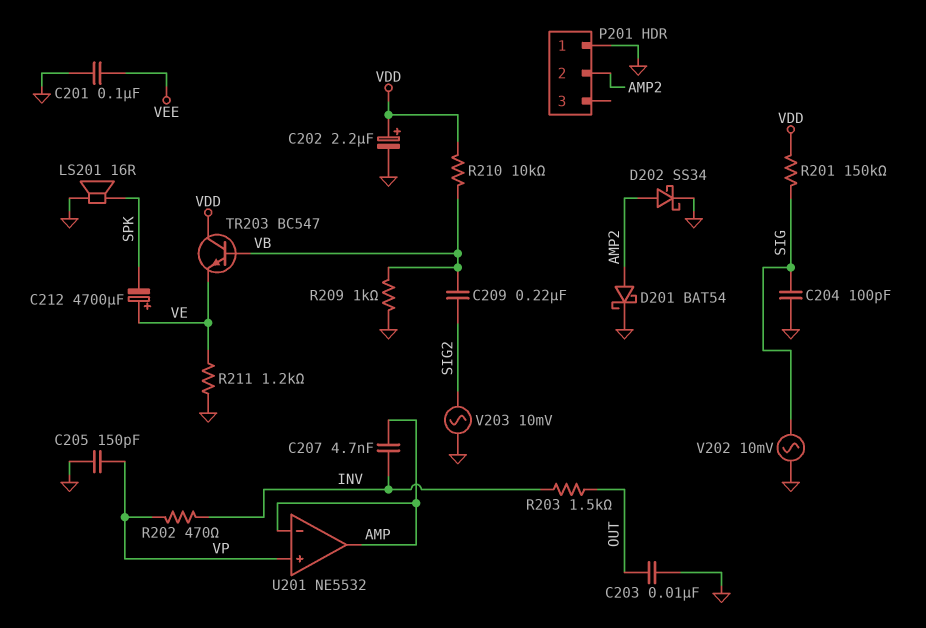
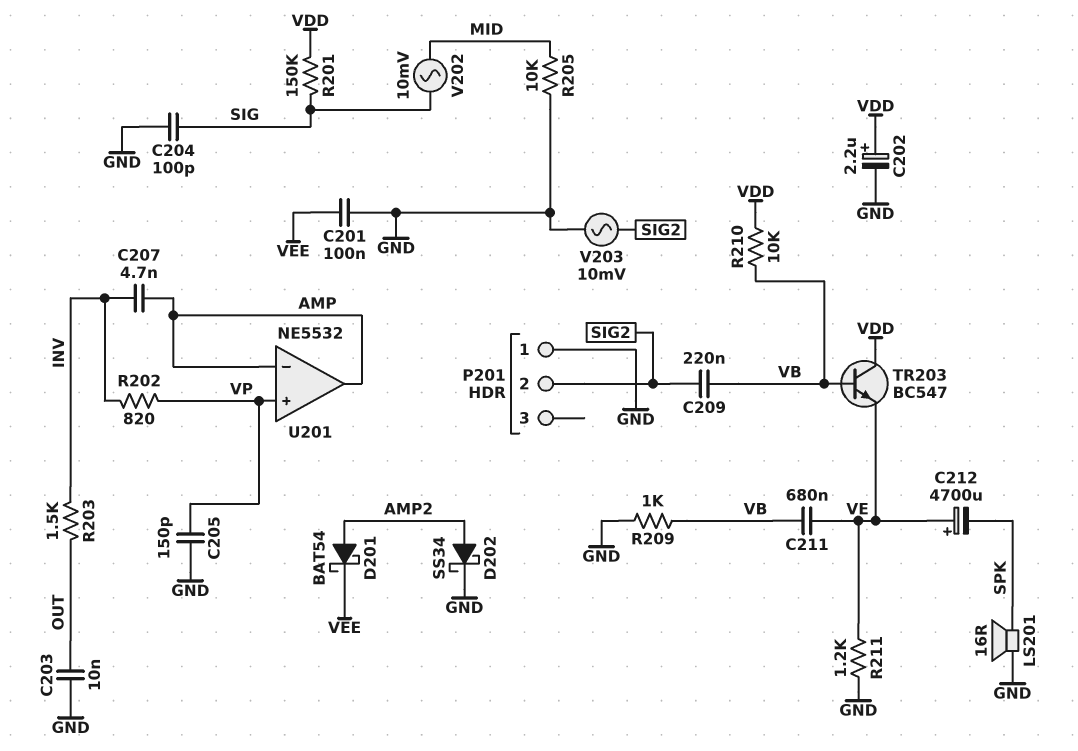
C211: none -> 680nF (VB, VE)
D201: schottky BAT54 (A AMP2, K GND) -> schottky BAT54 (A AMP2, K VEE)
P201 pin 2: AMP2 -> SIG2
R202: 470 (INV, VP) -> 820 (INV, VP)
R205: none -> 10k (GND, MID)
V202: AC 10mV (GND, SIG) -> AC 10mV (MID, SIG)

